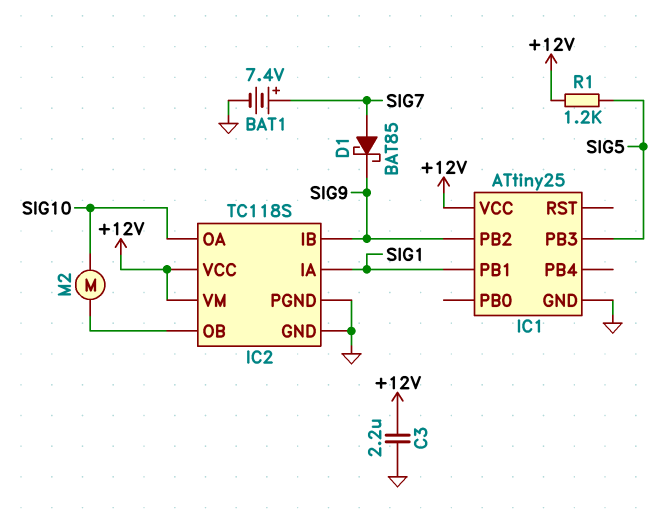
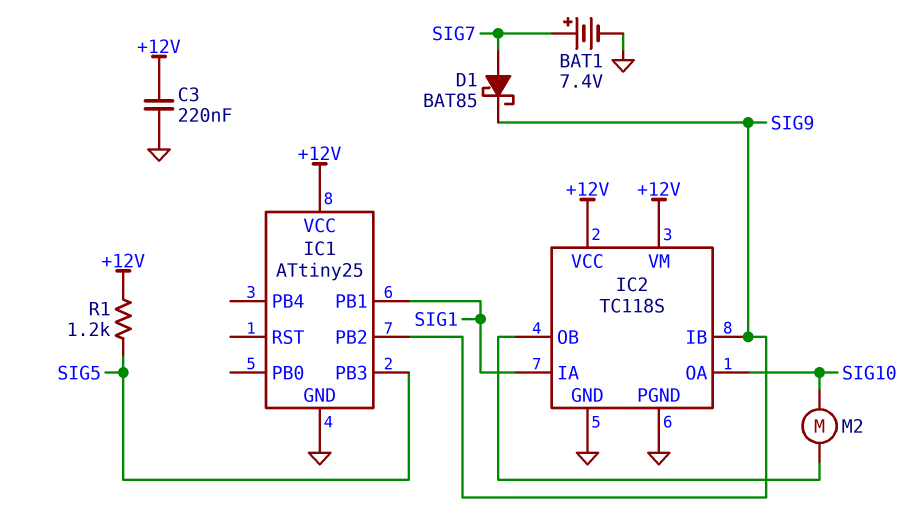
C3: 2.2uF (+12V, GND) -> 220nF (+12V, GND)

